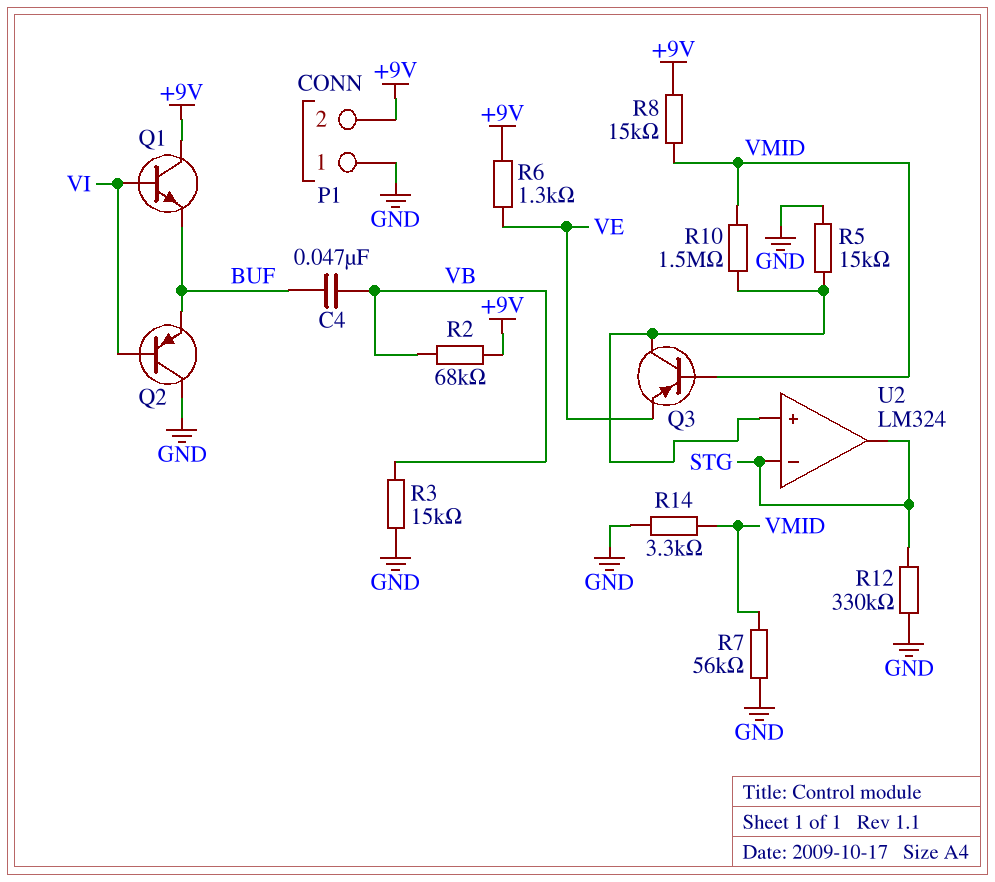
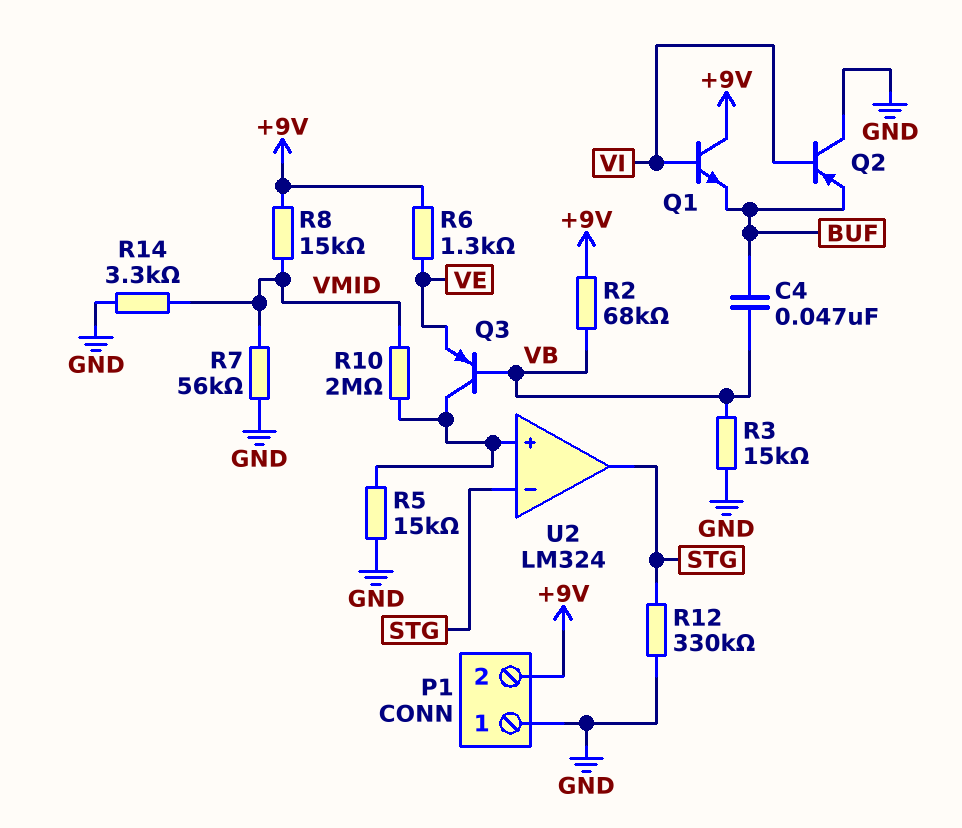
Q3: PNP (B VMID, C U2/in+, E VE) -> PNP (B VB, C U2/in+, E VE)
R10: 1.5M (U2/in+, VMID) -> 2M (U2/in+, VMID)

